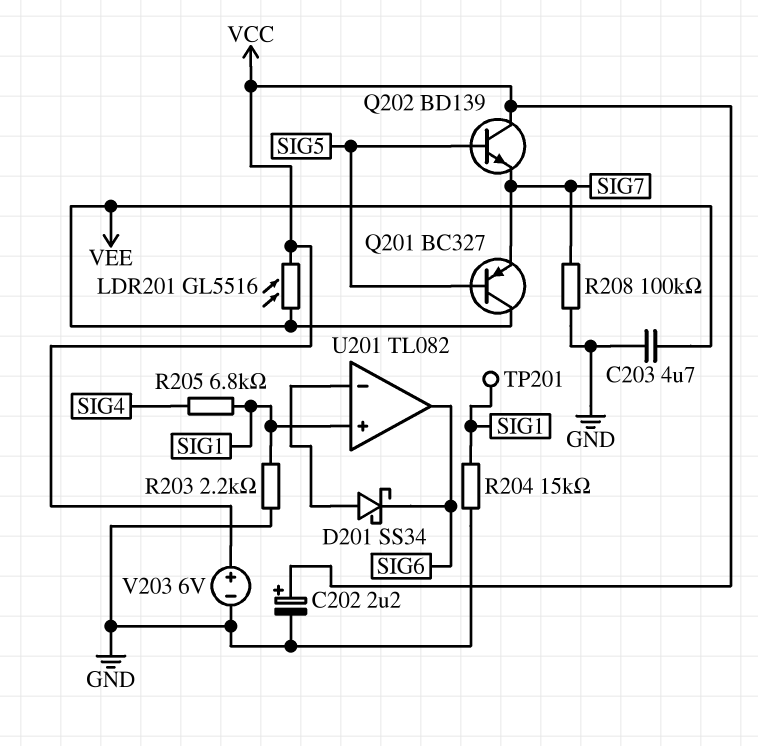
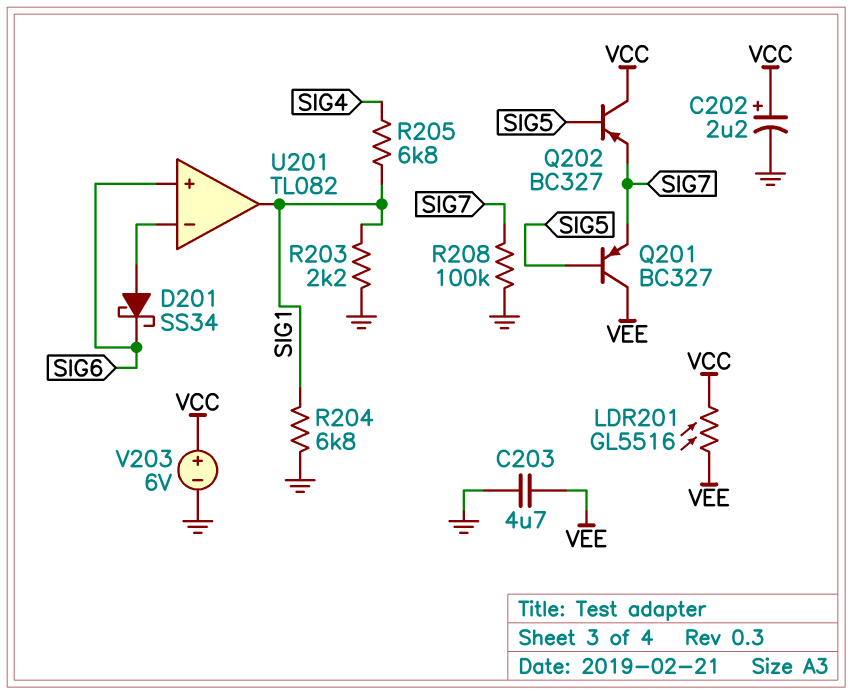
Q202: NPN BD139 (B SIG5, C VCC, E SIG7) -> PNP BC327 (B SIG5, C VCC, E SIG7)
R204: 15k (GND, SIG1) -> 6.8k (GND, SIG1)
TP201: test point (SIG1) -> none
U201 pin in+: SIG1 -> SIG6
U201 pin out: SIG6 -> SIG1

